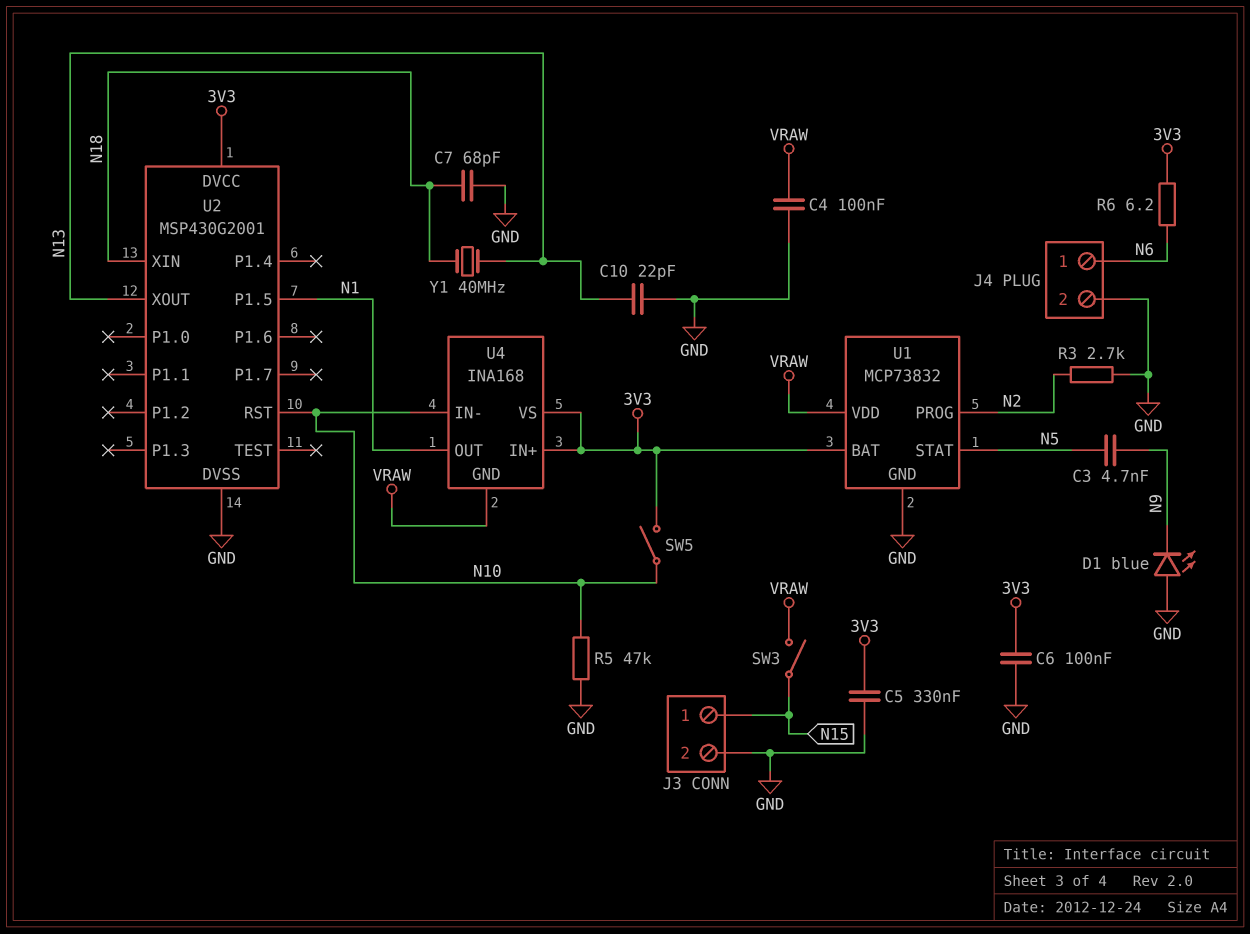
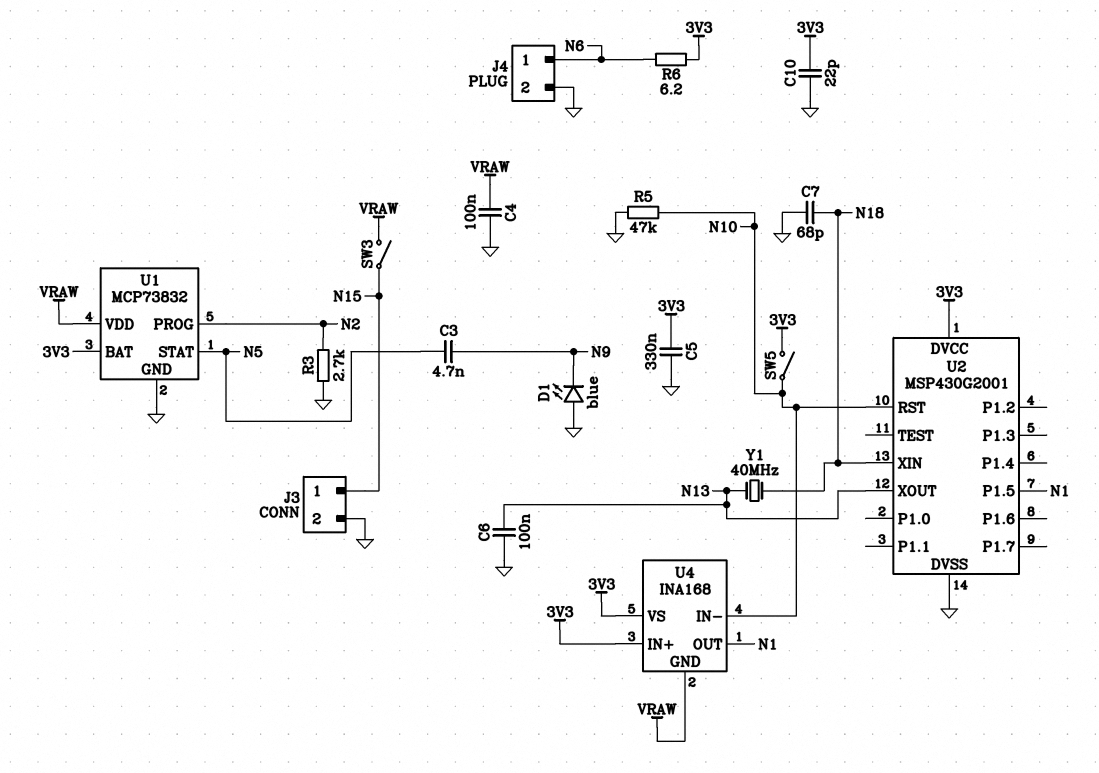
C6: 100nF (3V3, GND) -> 100nF (GND, N13)
C10: 22pF (GND, N13) -> 22pF (3V3, GND)

